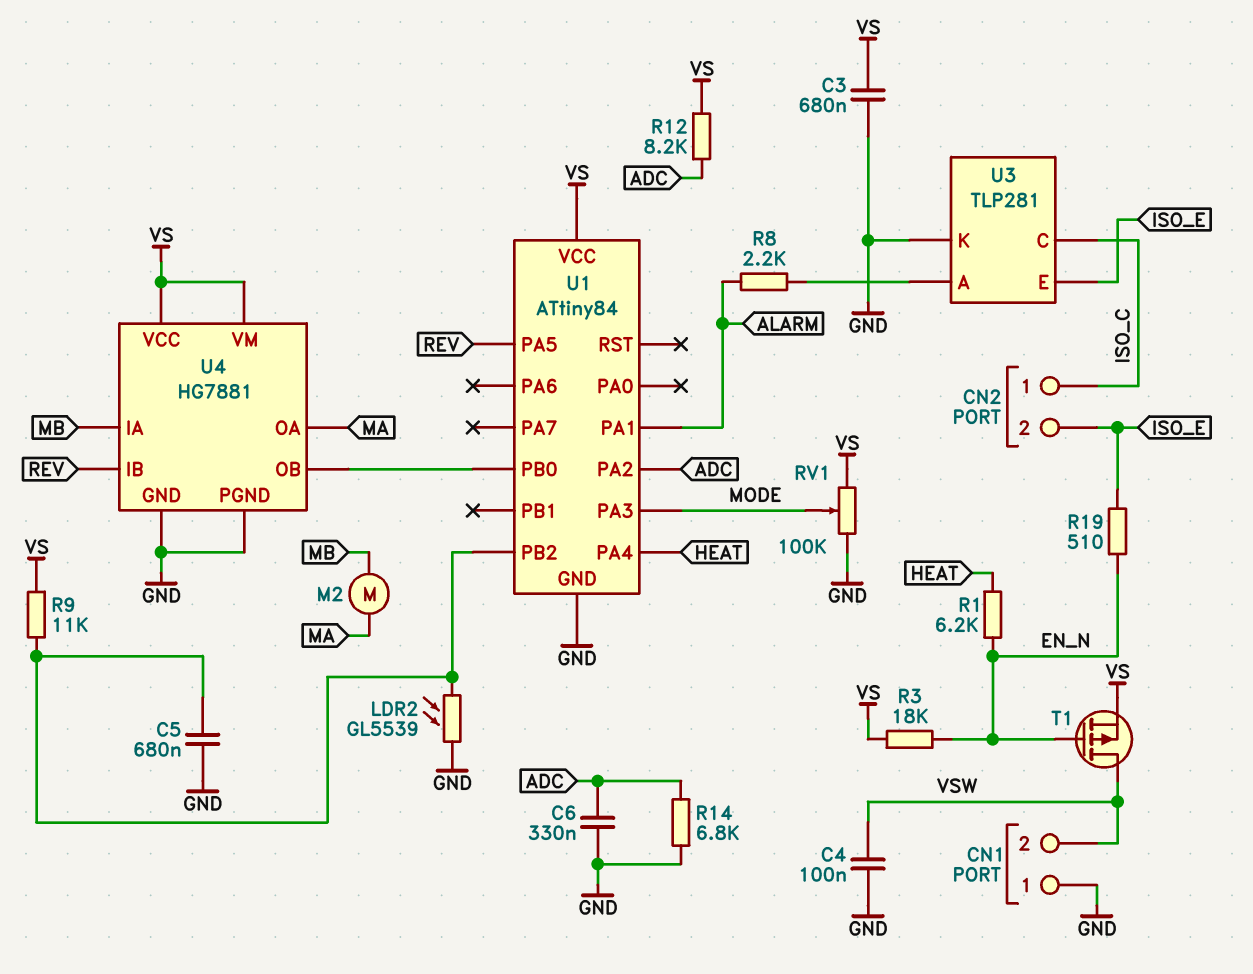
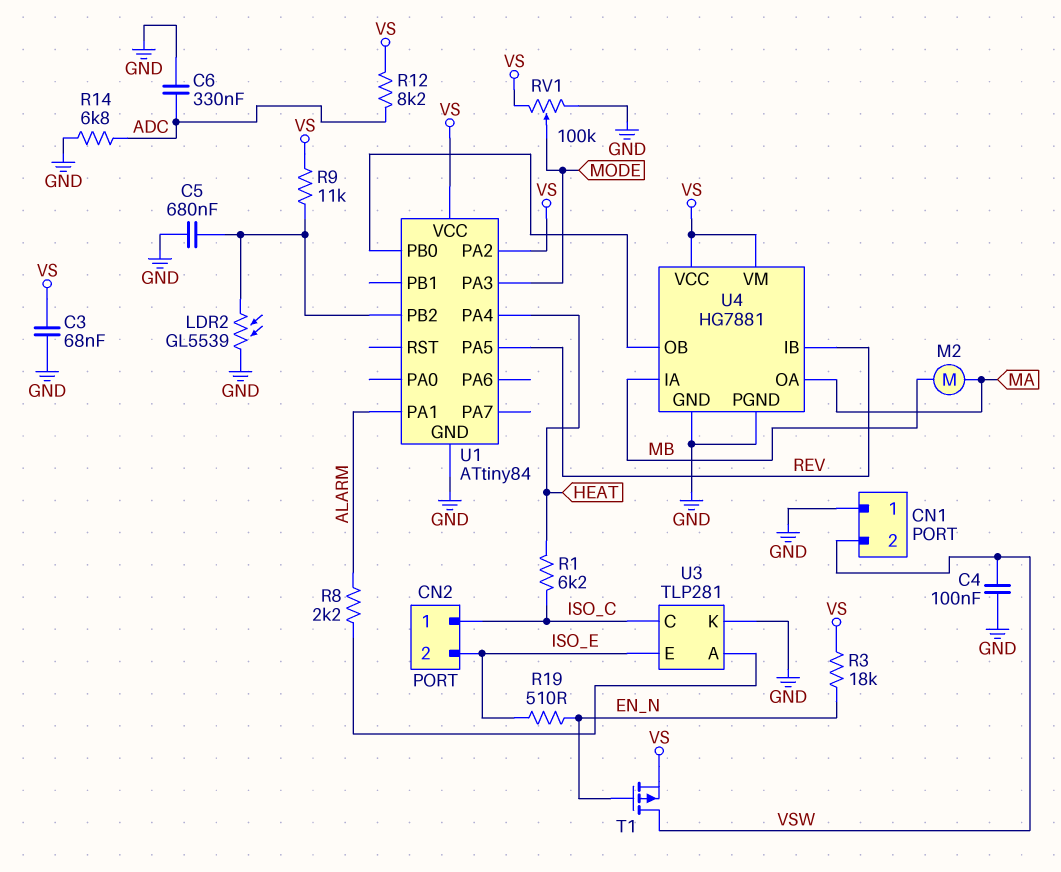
C3: 680nF (GND, VS) -> 68nF (GND, VS)
R1: 6.2k (EN_N, HEAT) -> 6.2k (HEAT, ISO_C)
U1 pin PA2: ADC -> VS

